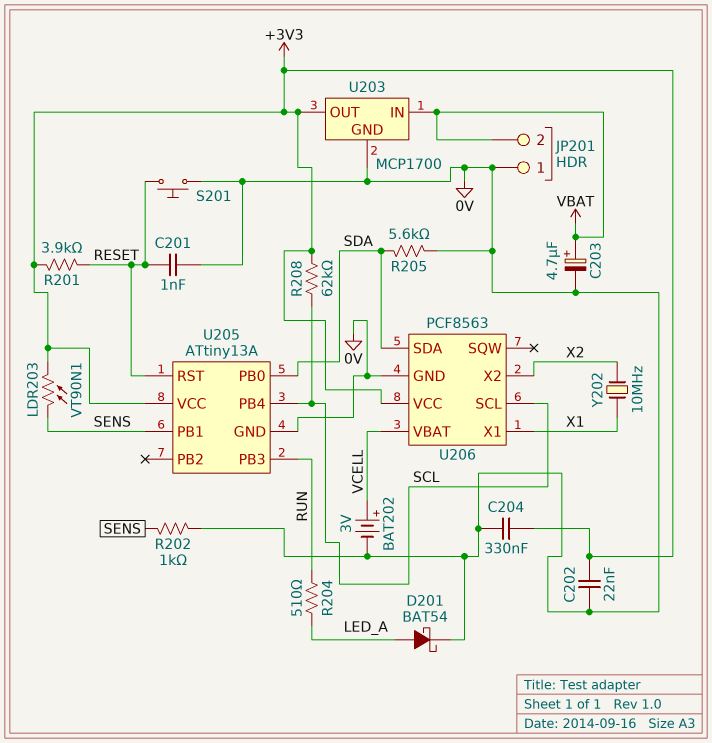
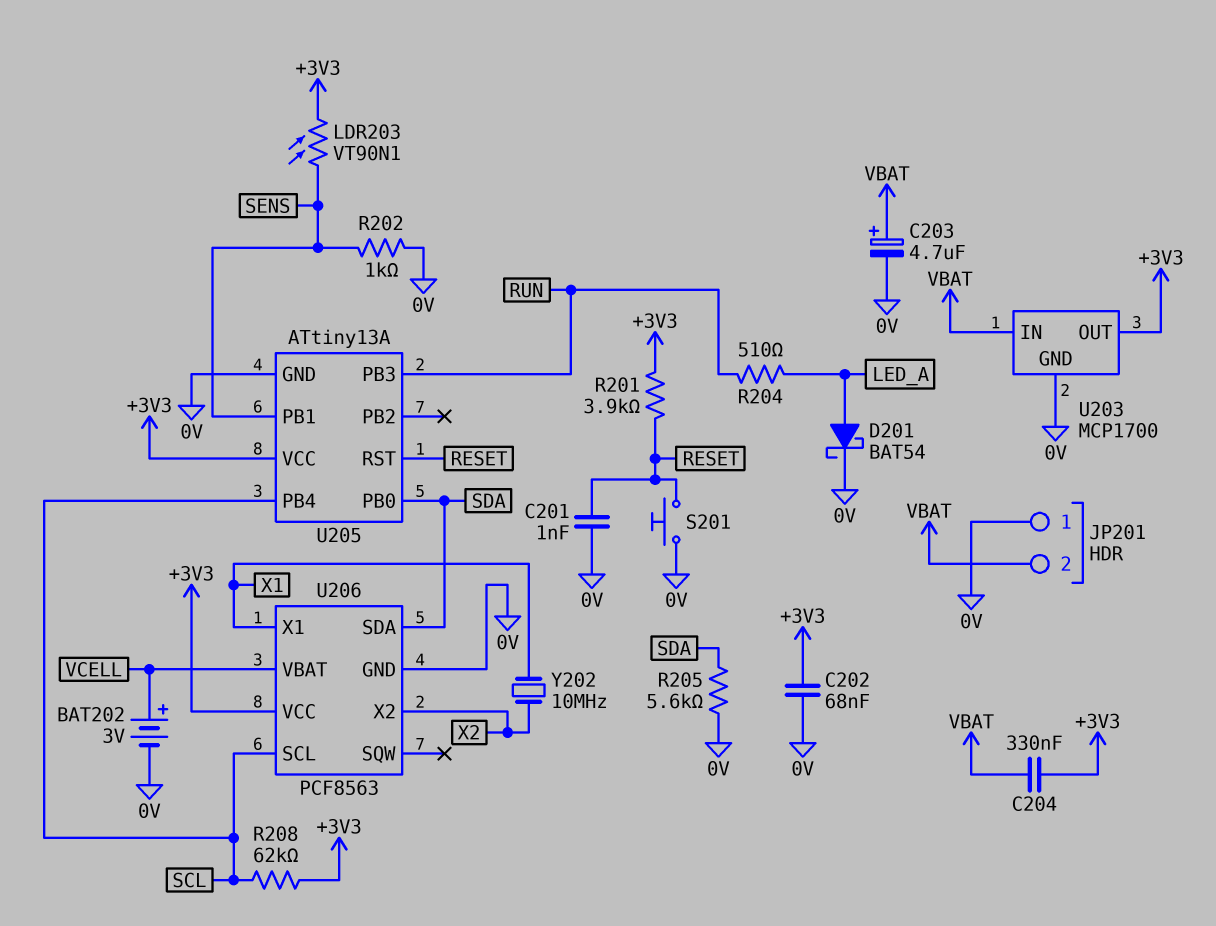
C202: 22nF (+3V3, 0V) -> 68nF (+3V3, 0V)
C204: 330nF (+3V3, 0V) -> 330nF (+3V3, VBAT)

